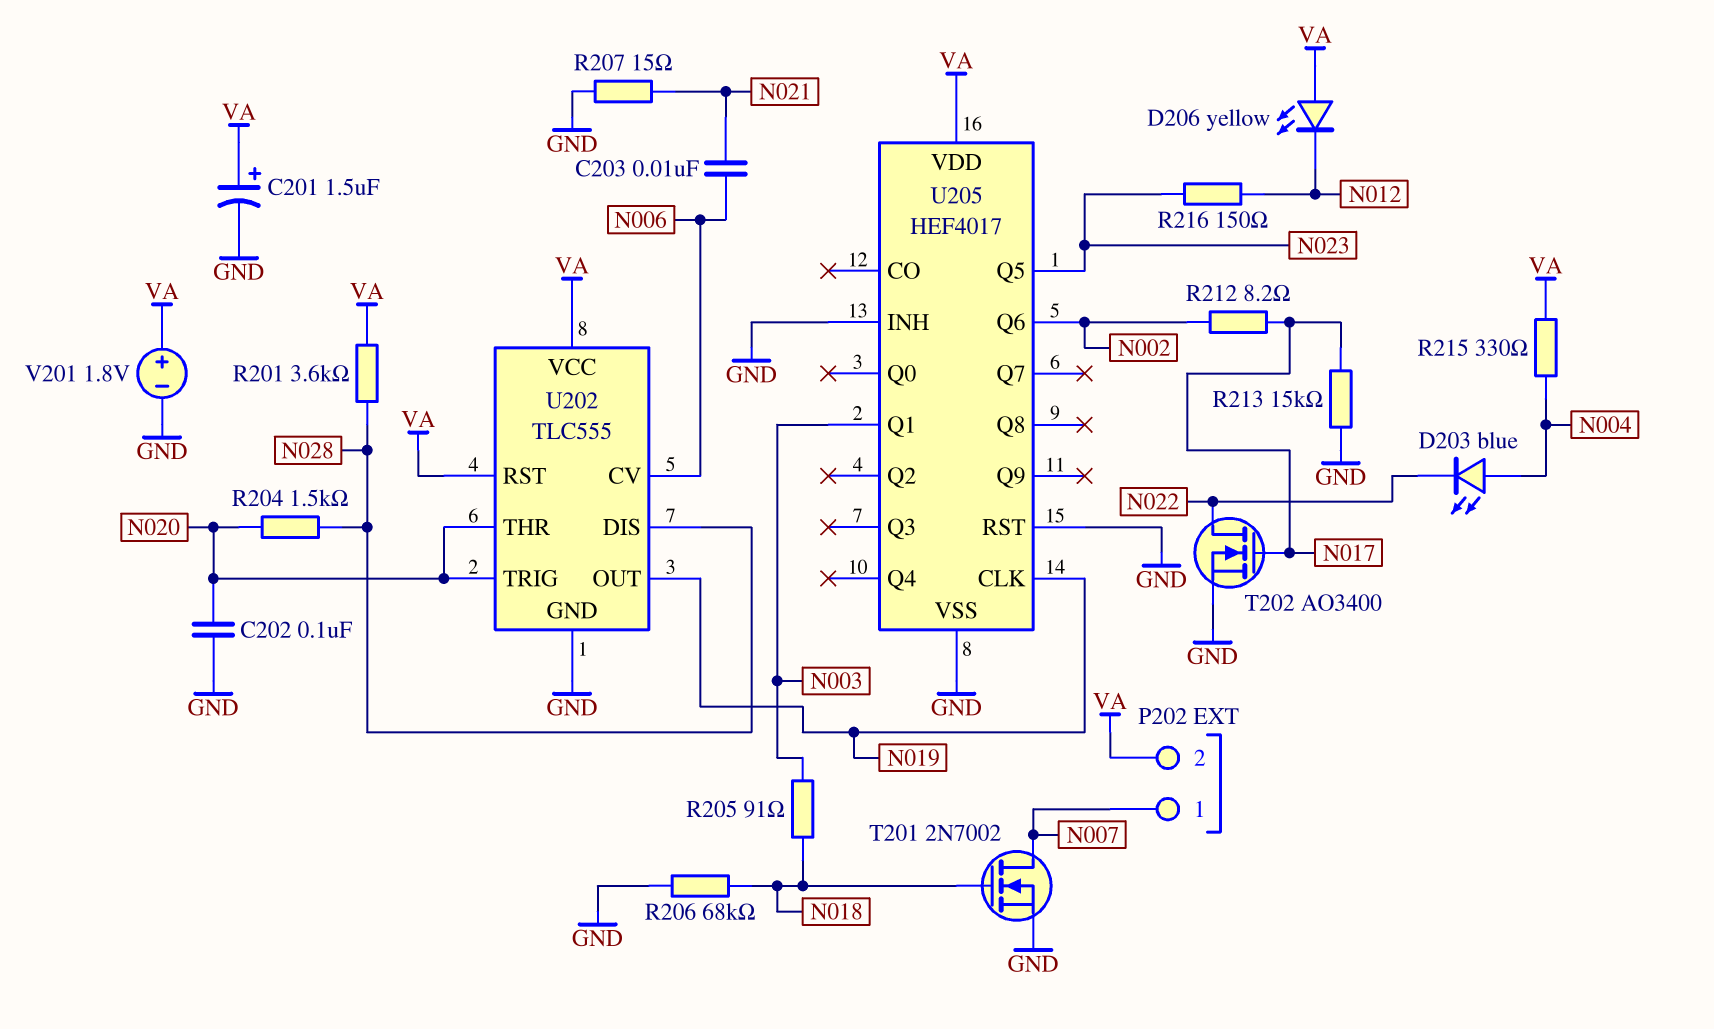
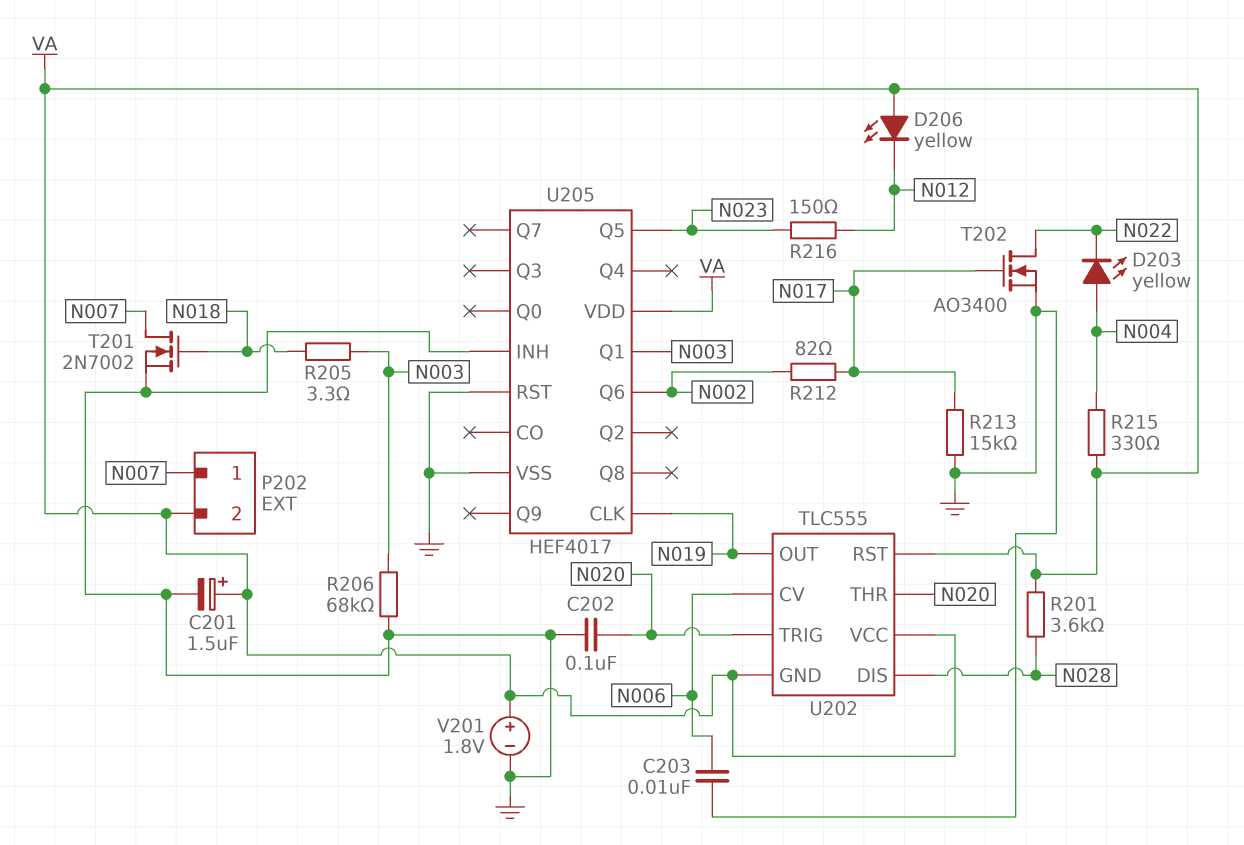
C203: 10nF (N006, N021) -> 10nF (GND, N006)
D203: LED blue (A N004, K N022) -> LED yellow (A N004, K N022)
R204: 1.5k (N020, N028) -> none
R205: 91 (N003, N018) -> 3.3 (N003, N018)
R206: 68k (GND, N018) -> 68k (GND, N003)
R207: 15 (GND, N021) -> none
R212: 8.2 (N002, N017) -> 82 (N002, N017)
U202 pin GND: GND -> VA

